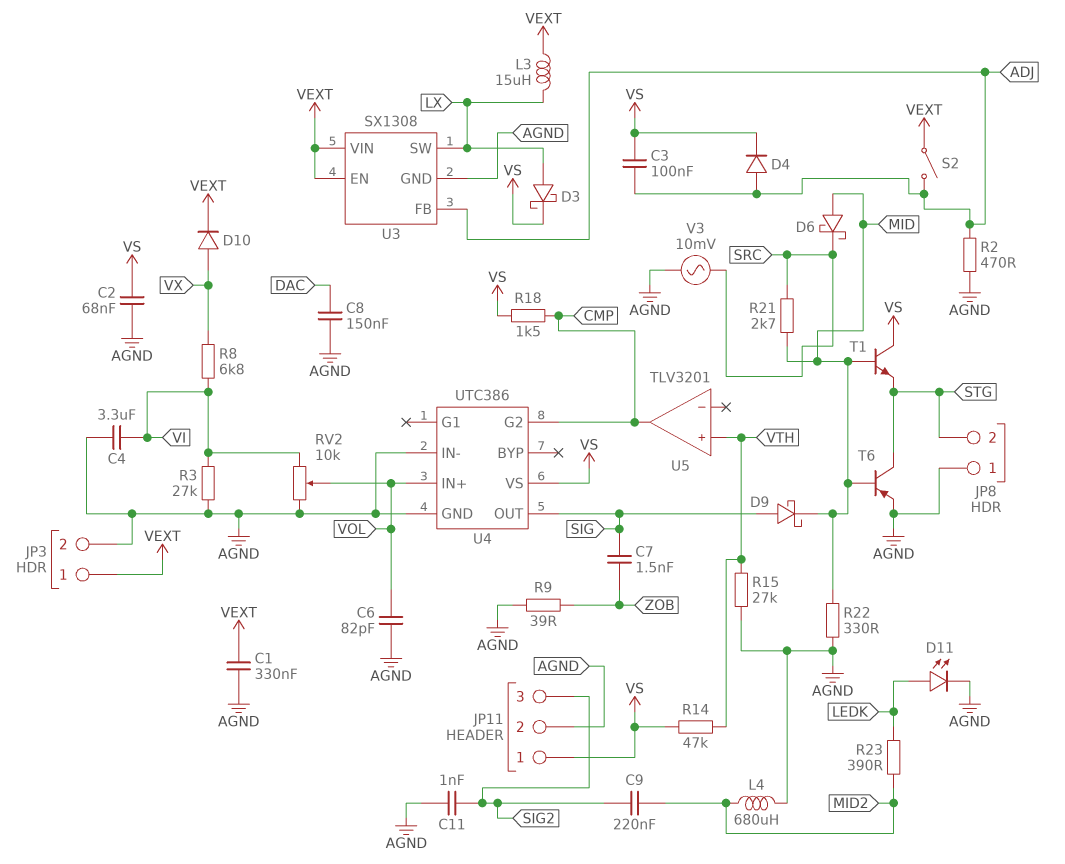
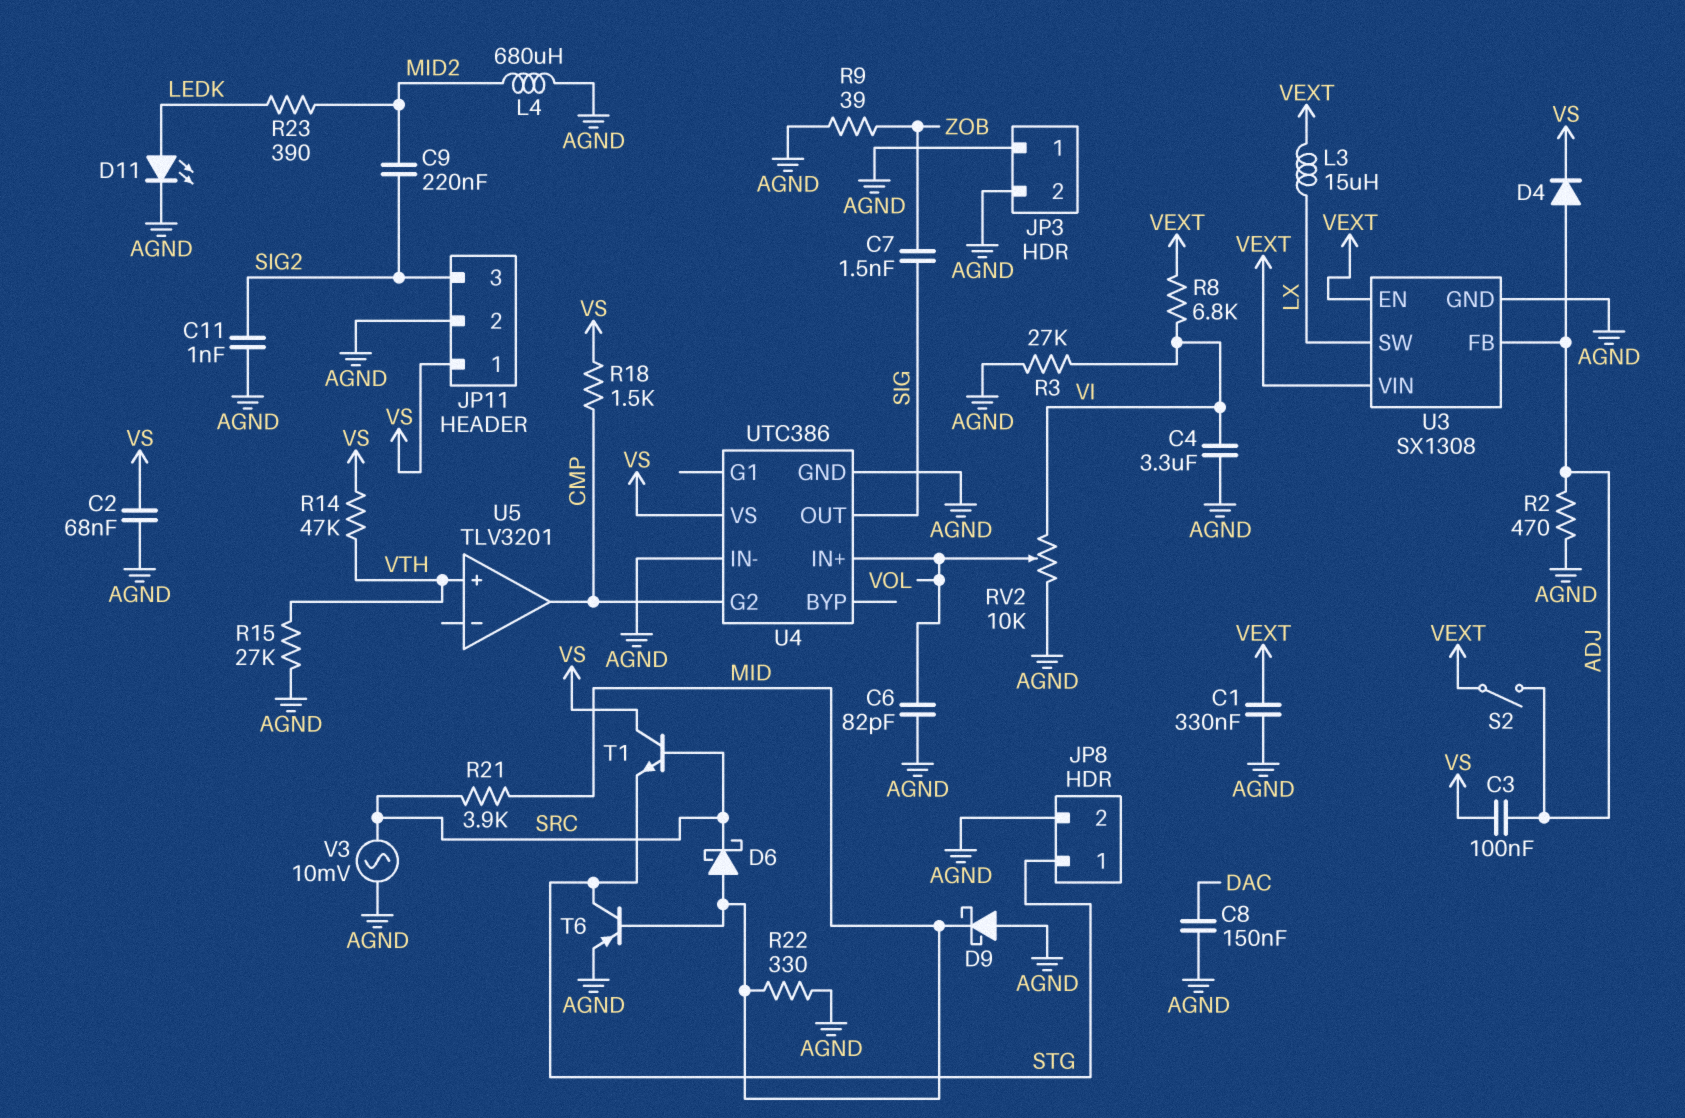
D3: schottky (A LX, K VS) -> none
D9: schottky (A SIG, K MID) -> schottky (A AGND, K MID)
D10: diode (A VX, K VEXT) -> none
JP3 pin 1: VEXT -> AGND
JP8 pin 1: AGND -> STG
JP8 pin 2: STG -> AGND
R8: 6.8k (VI, VX) -> 6.8k (VEXT, VI)
R21: 2.7k (MID, SRC) -> 3.9k (MID, SRC)
T1: NPN (B MID, C VS, E STG) -> NPN (B SRC, C VS, E STG)

